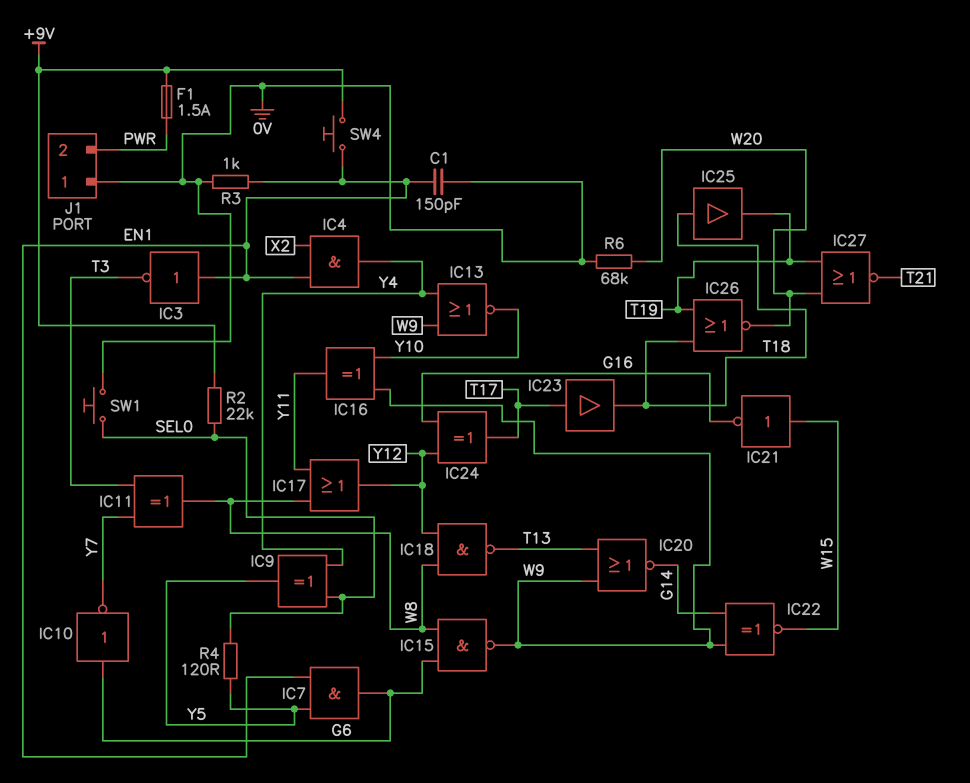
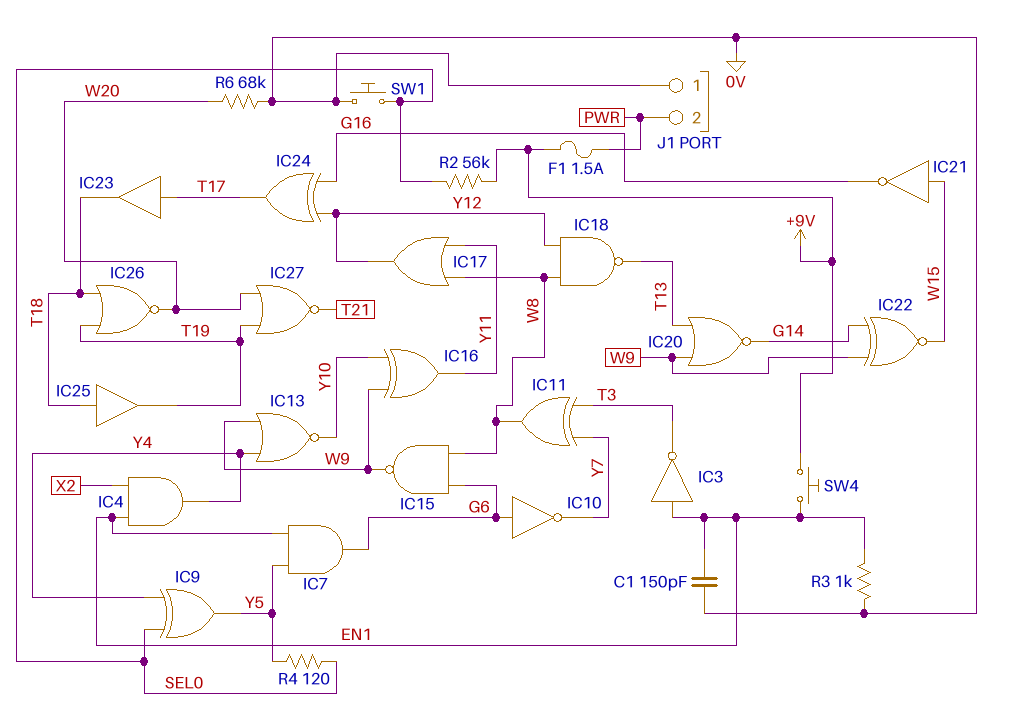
R2: 22k (+9V, SEL0) -> 56k (+9V, SEL0)

